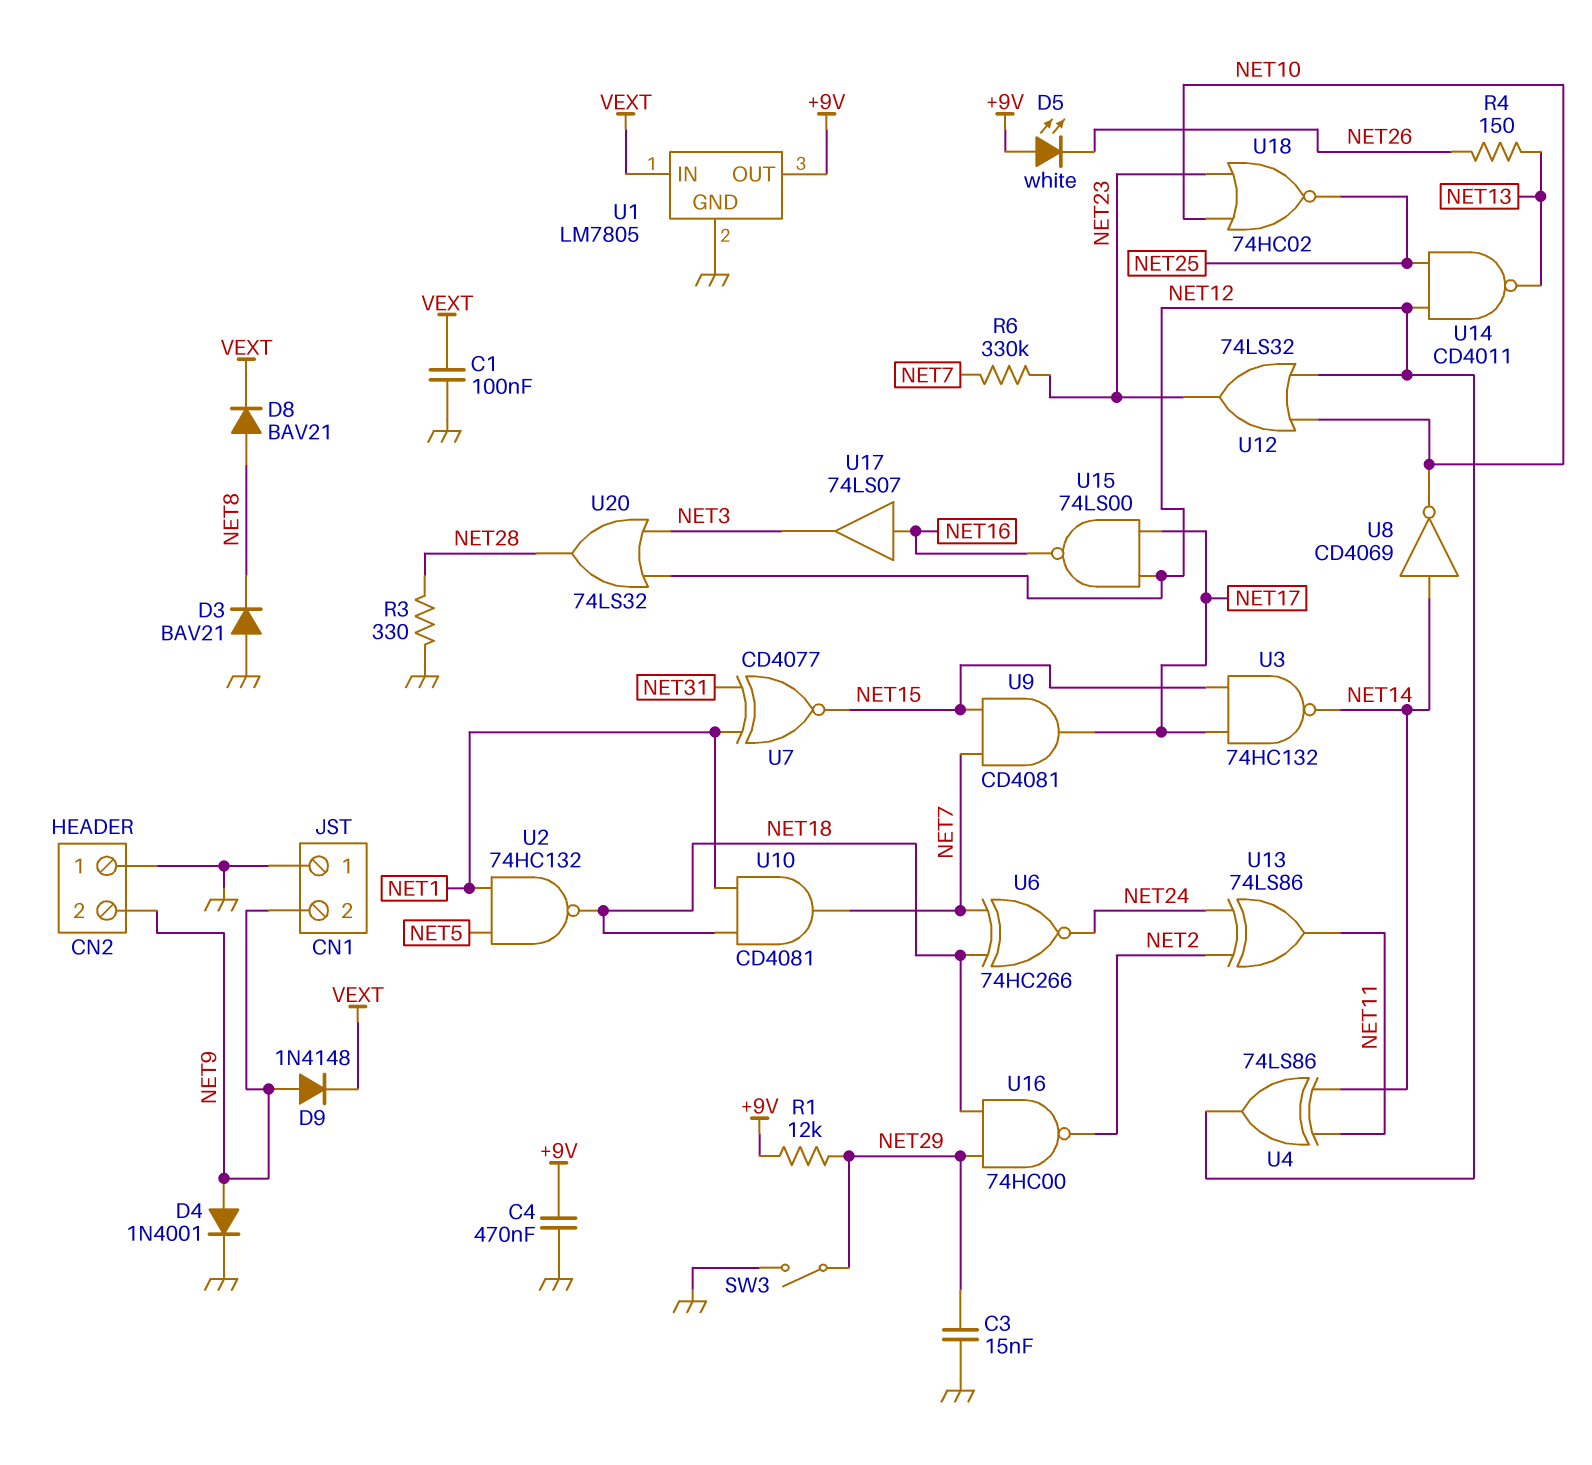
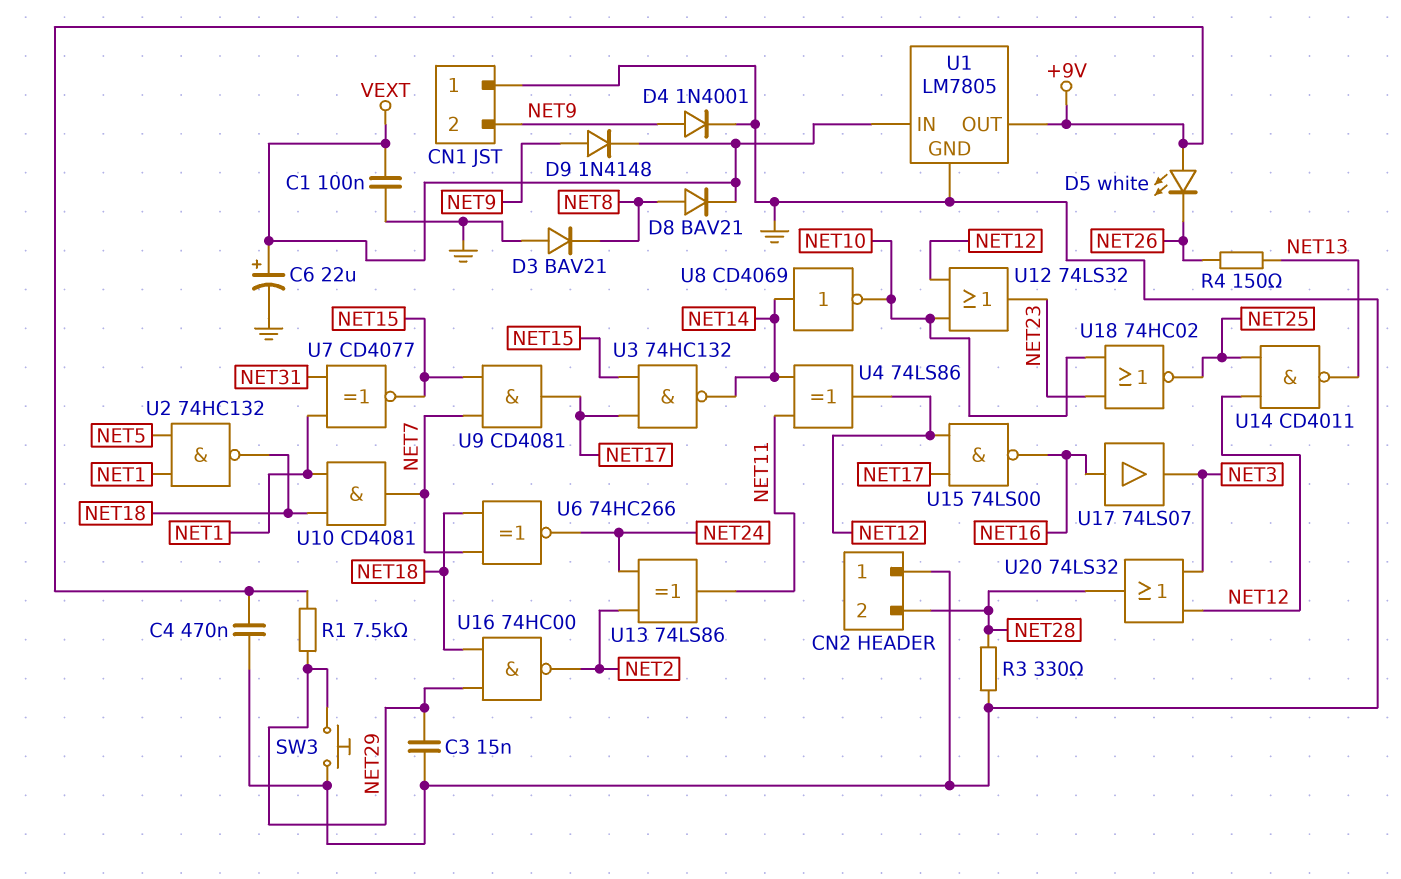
C6: none -> 22uF (plus VEXT, minus GND)
CN2 pin 2: NET9 -> NET28
R1: 12k (+9V, NET29) -> 7.5k (+9V, NET29)
R6: 330k (NET7, NET23) -> none
SW3: switch (GND, NET29) -> button (GND, NET29)

